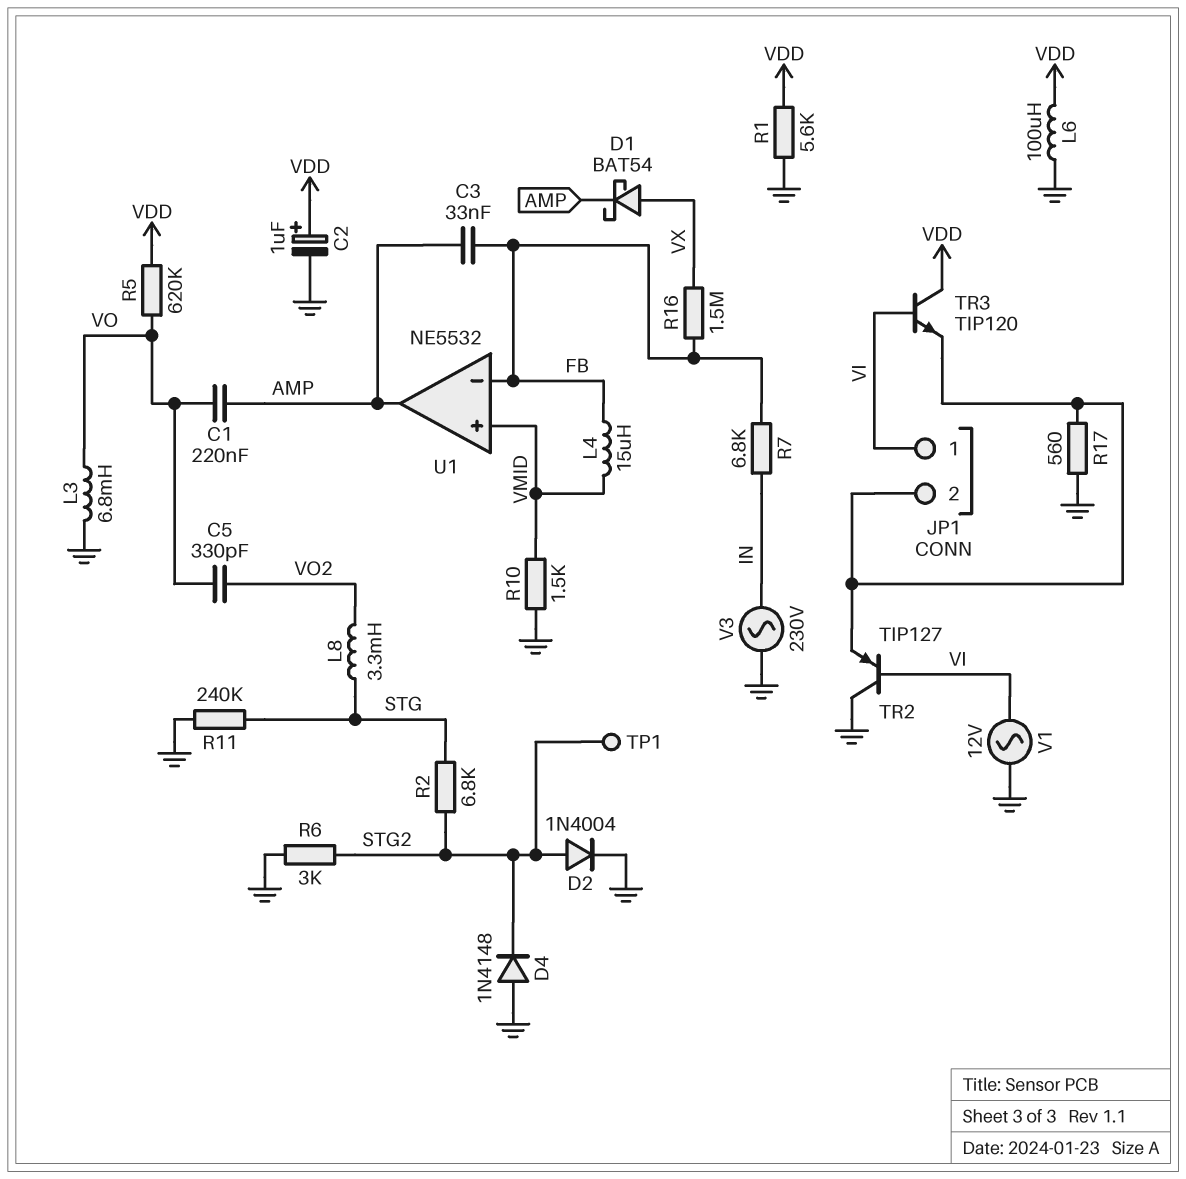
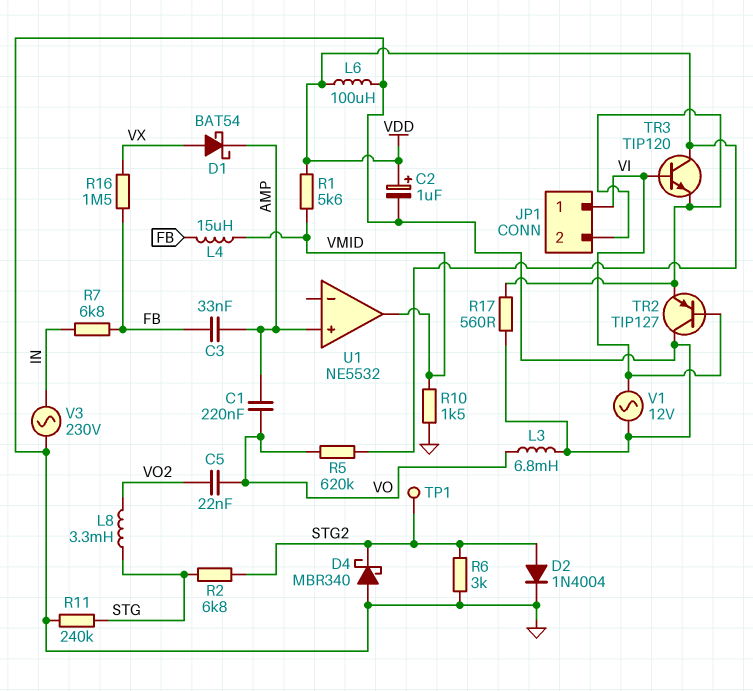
C5: 330pF (VO, VO2) -> 22nF (VO, VO2)
D4: diode 1N4148 (A GND, K STG2) -> schottky MBR340 (A GND, K STG2)
R1: 5.6k (GND, VDD) -> 5.6k (VDD, VMID)
U1 pin in+: VMID -> AMP
U1 pin in-: FB -> none
U1 pin out: AMP -> VMID

